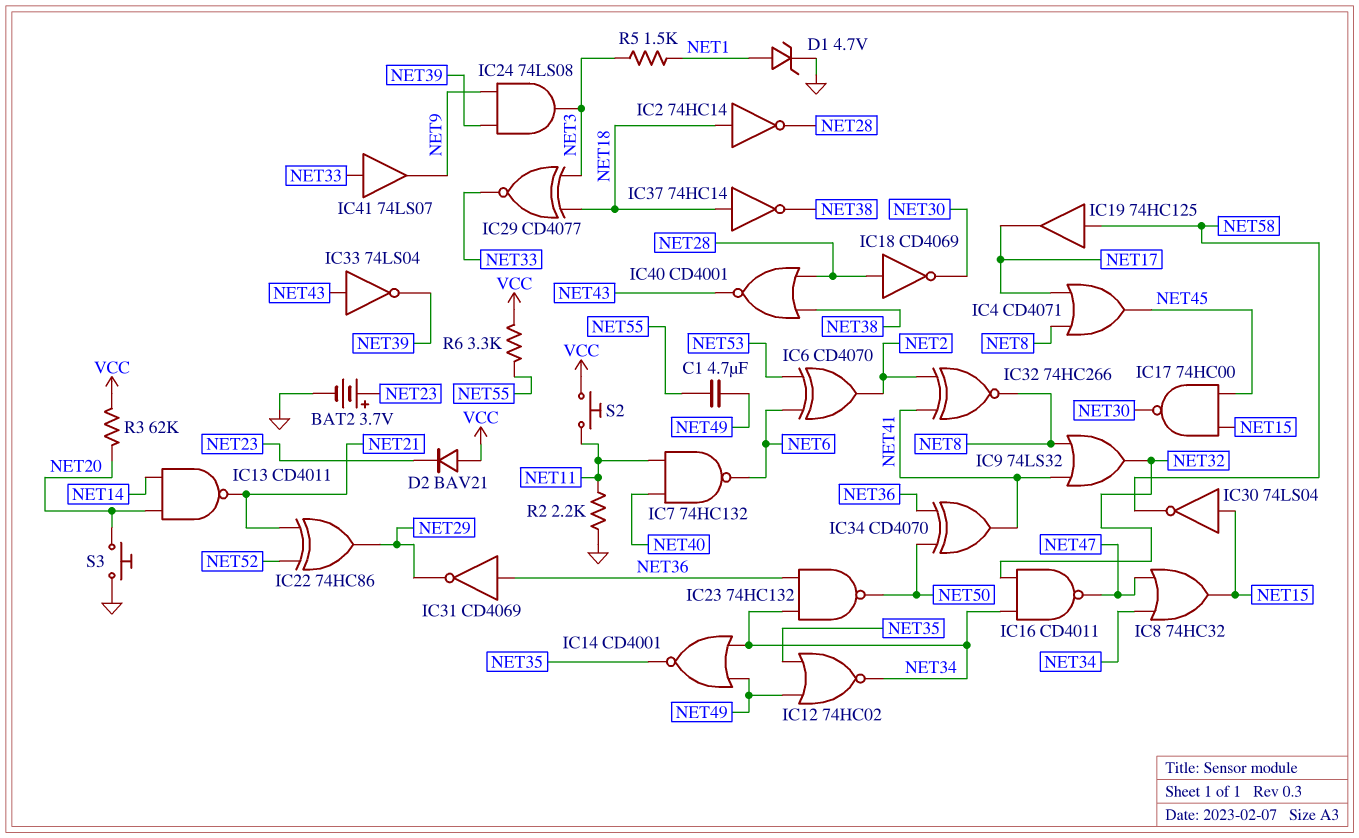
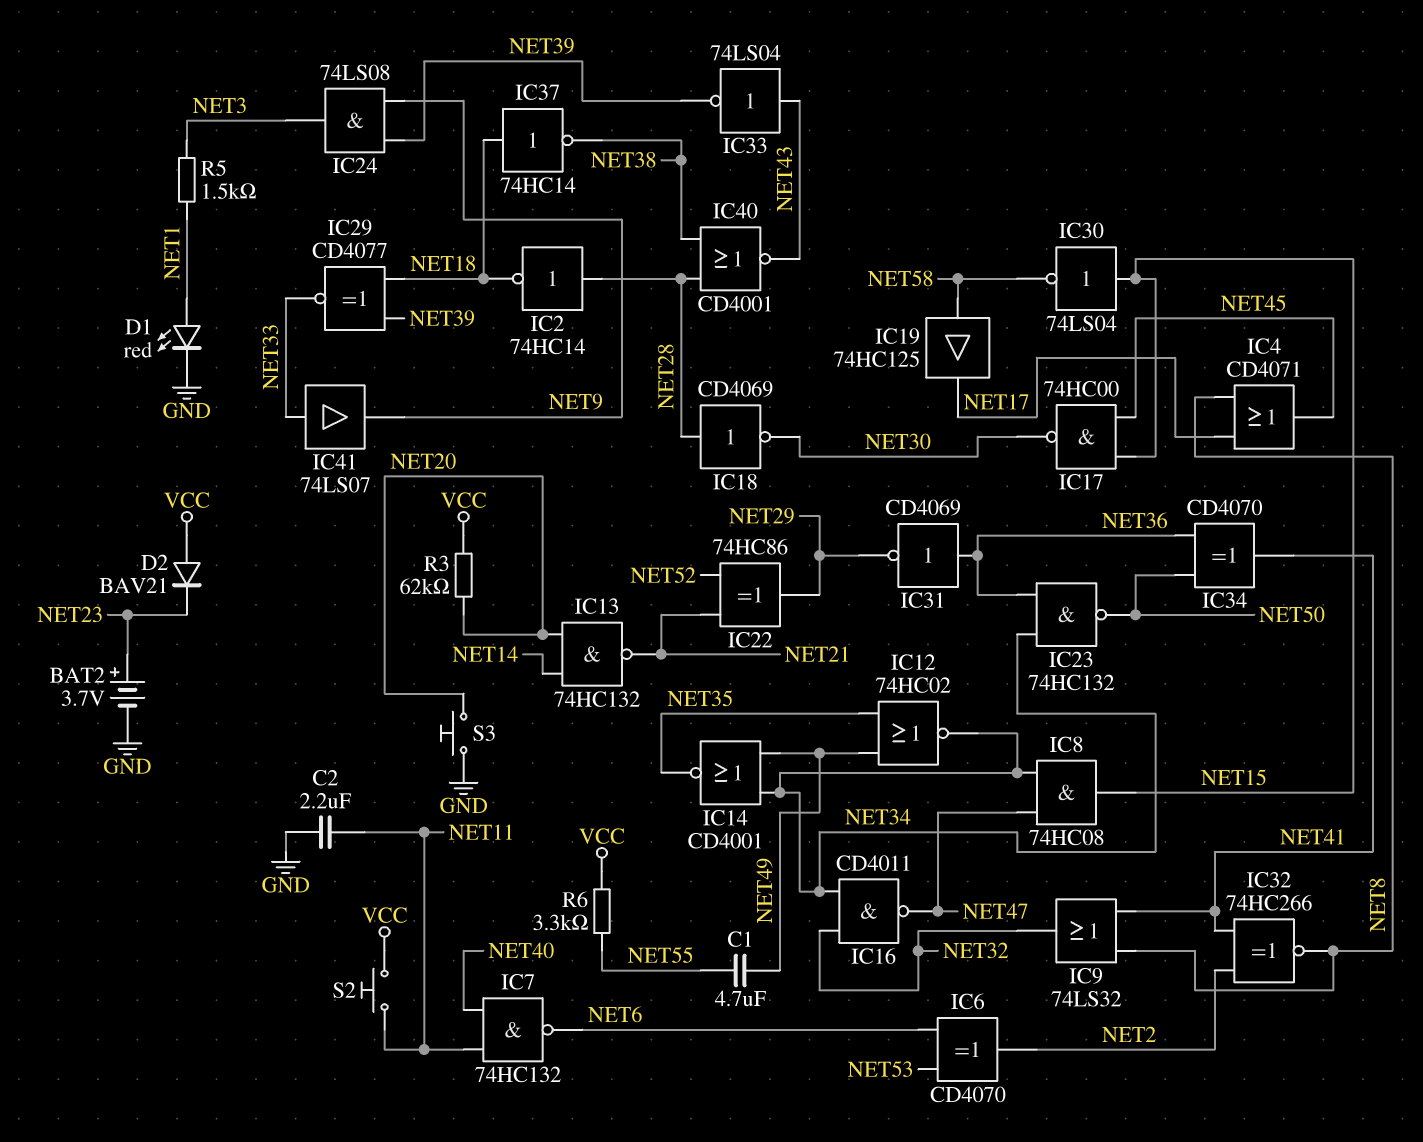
C2: none -> 2.2uF (GND, NET11)
D1: zener 4.7V (A NET1, K GND) -> LED red (A NET1, K GND)
IC2: NOT 74HC14 (in NET18, out NET28) -> NOT 74HC14 (in NET28, out NET18)
IC8: OR 74HC32 (in NET34, in NET47, out NET15) -> AND 74HC08 (in NET34, in NET47, out NET15)
IC13: NAND CD4011 (in NET14, in NET20, out NET21) -> NAND 74HC132 (in NET14, in NET20, out NET21)
IC29: XNOR CD4077 (in NET3, in NET18, out NET33) -> XNOR CD4077 (in NET18, in NET39, out NET33)
R2: 2.2k (GND, NET11) -> none

